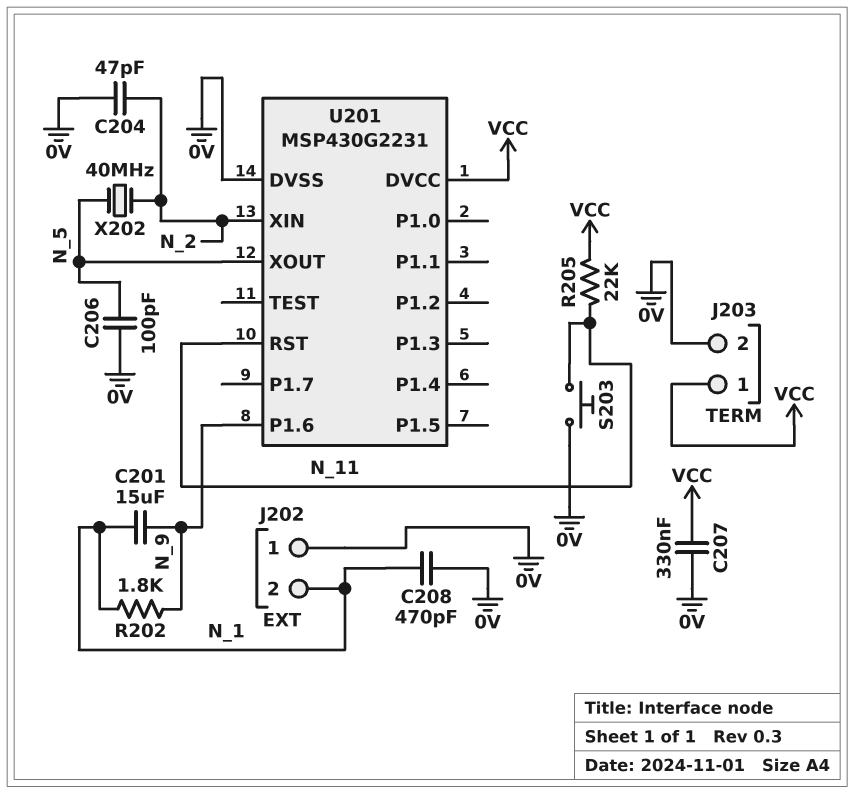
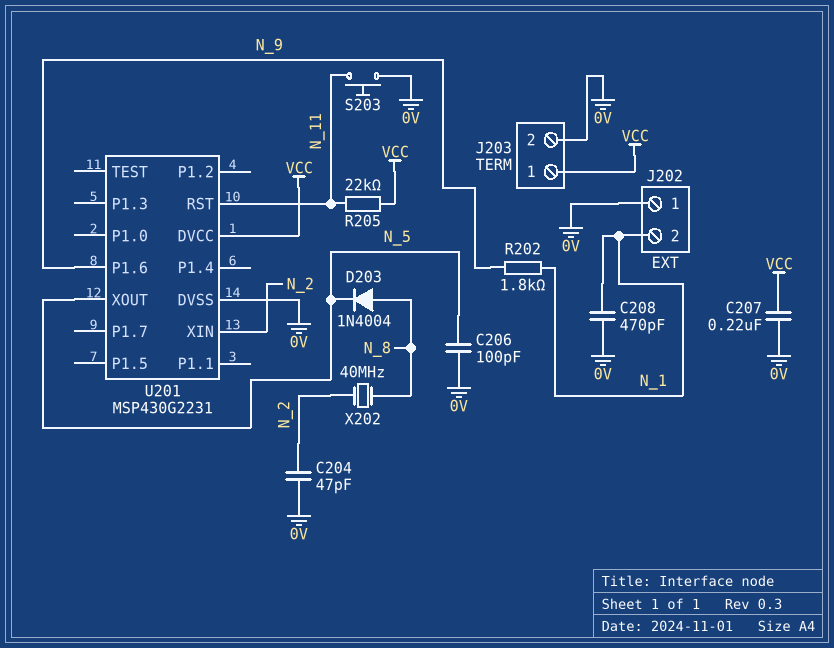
C201: 15uF (N_1, N_9) -> none
C207: 330nF (0V, VCC) -> 220nF (0V, VCC)
D203: none -> diode 1N4004 (A N_8, K N_5)
X202: 40MHz (N_2, N_5) -> 40MHz (N_2, N_8)

